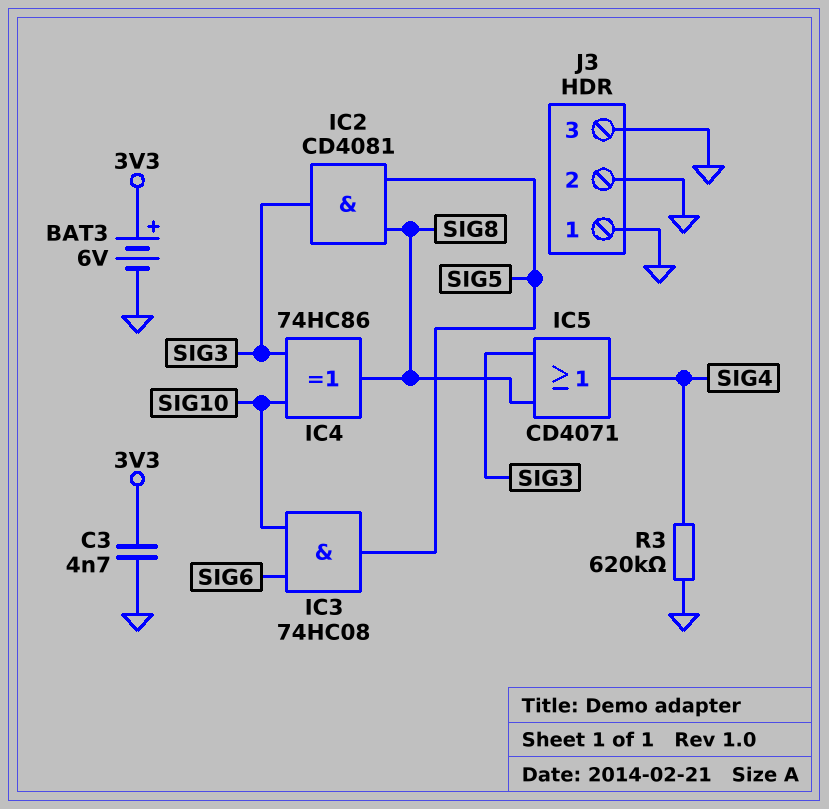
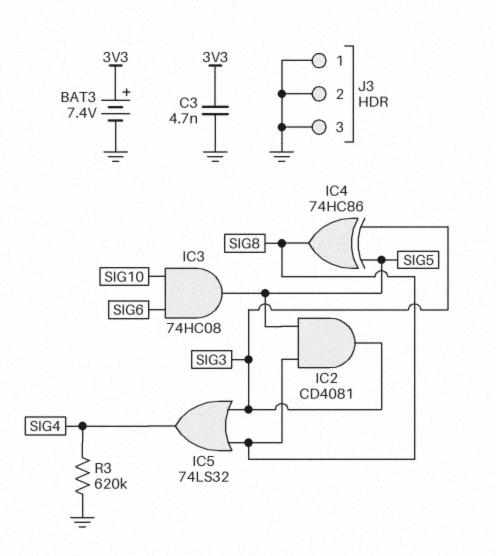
BAT3: 6V (plus 3V3, minus GND) -> 7.4V (plus 3V3, minus GND)
IC4: XOR 74HC86 (in SIG3, in SIG10, out SIG8) -> XOR 74HC86 (in SIG3, in SIG5, out SIG8)
IC5: OR CD4071 (in SIG3, in SIG8, out SIG4) -> OR 74LS32 (in SIG3, in SIG8, out SIG4)

